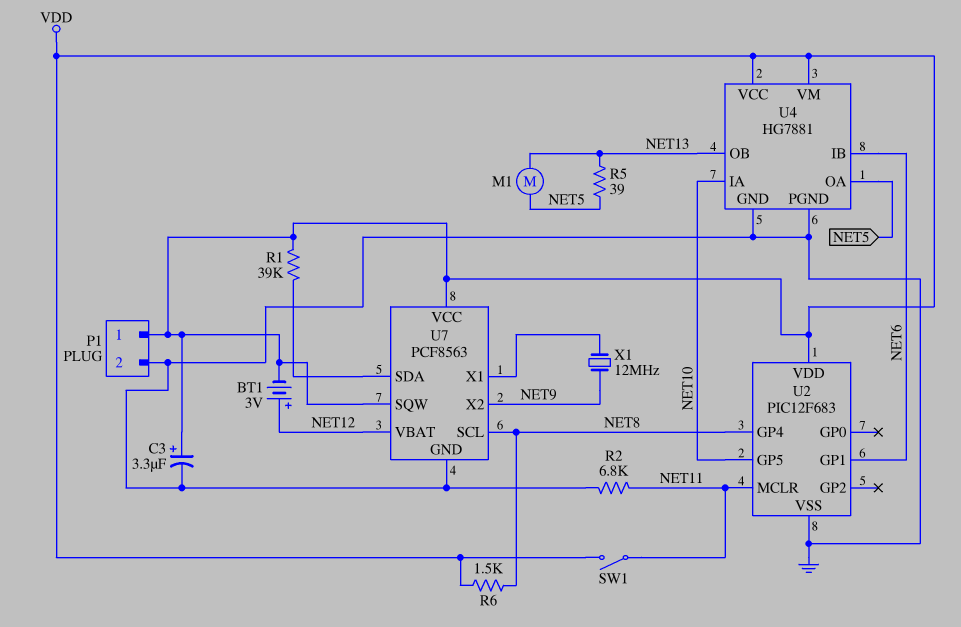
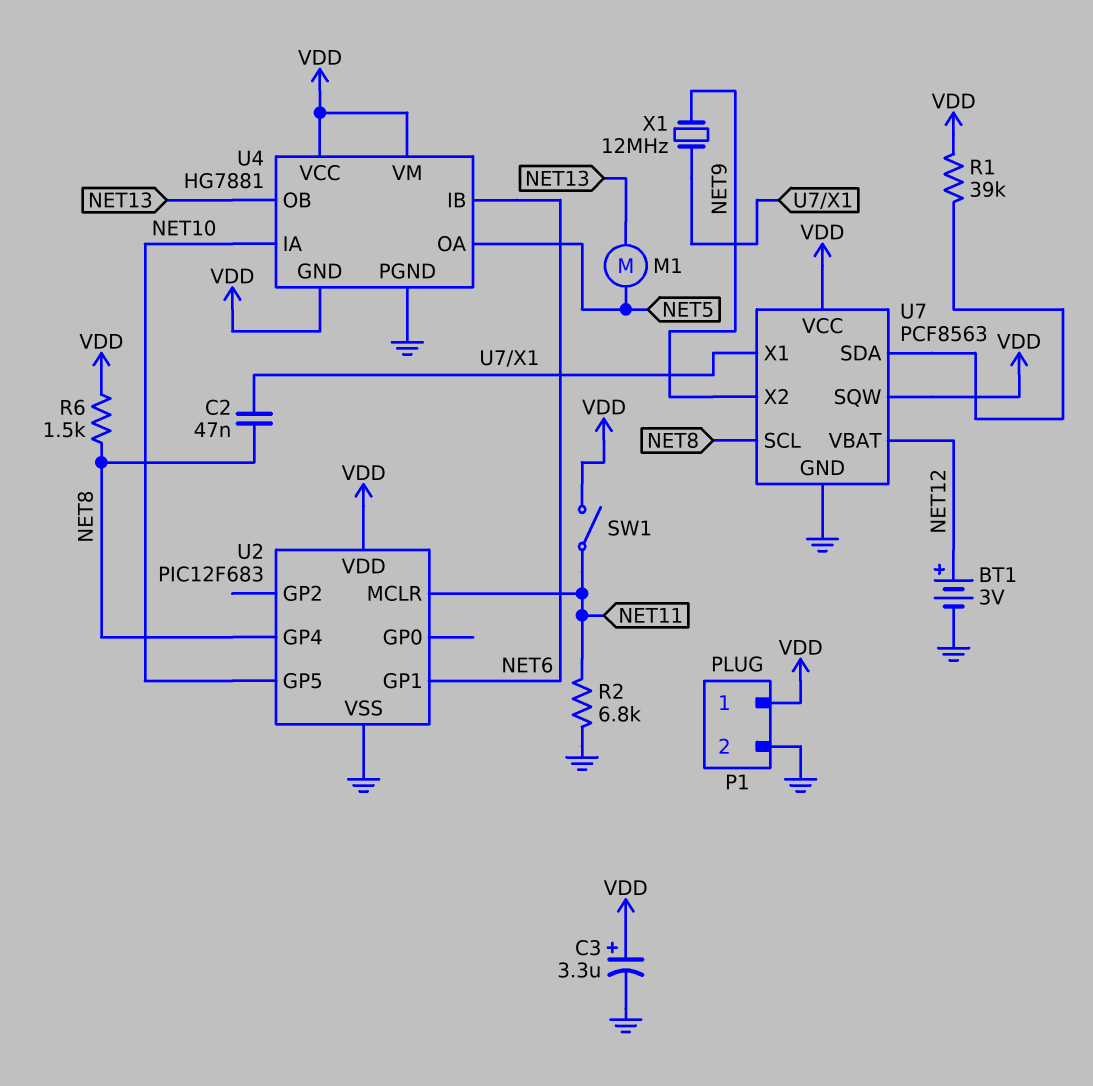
BT1: 3V (plus NET12, minus VDD) -> 3V (plus NET12, minus GND)
C2: none -> 47nF (NET8, U7/X1)
R5: 39 (NET5, NET13) -> none
U4 pin GND: GND -> VDD

